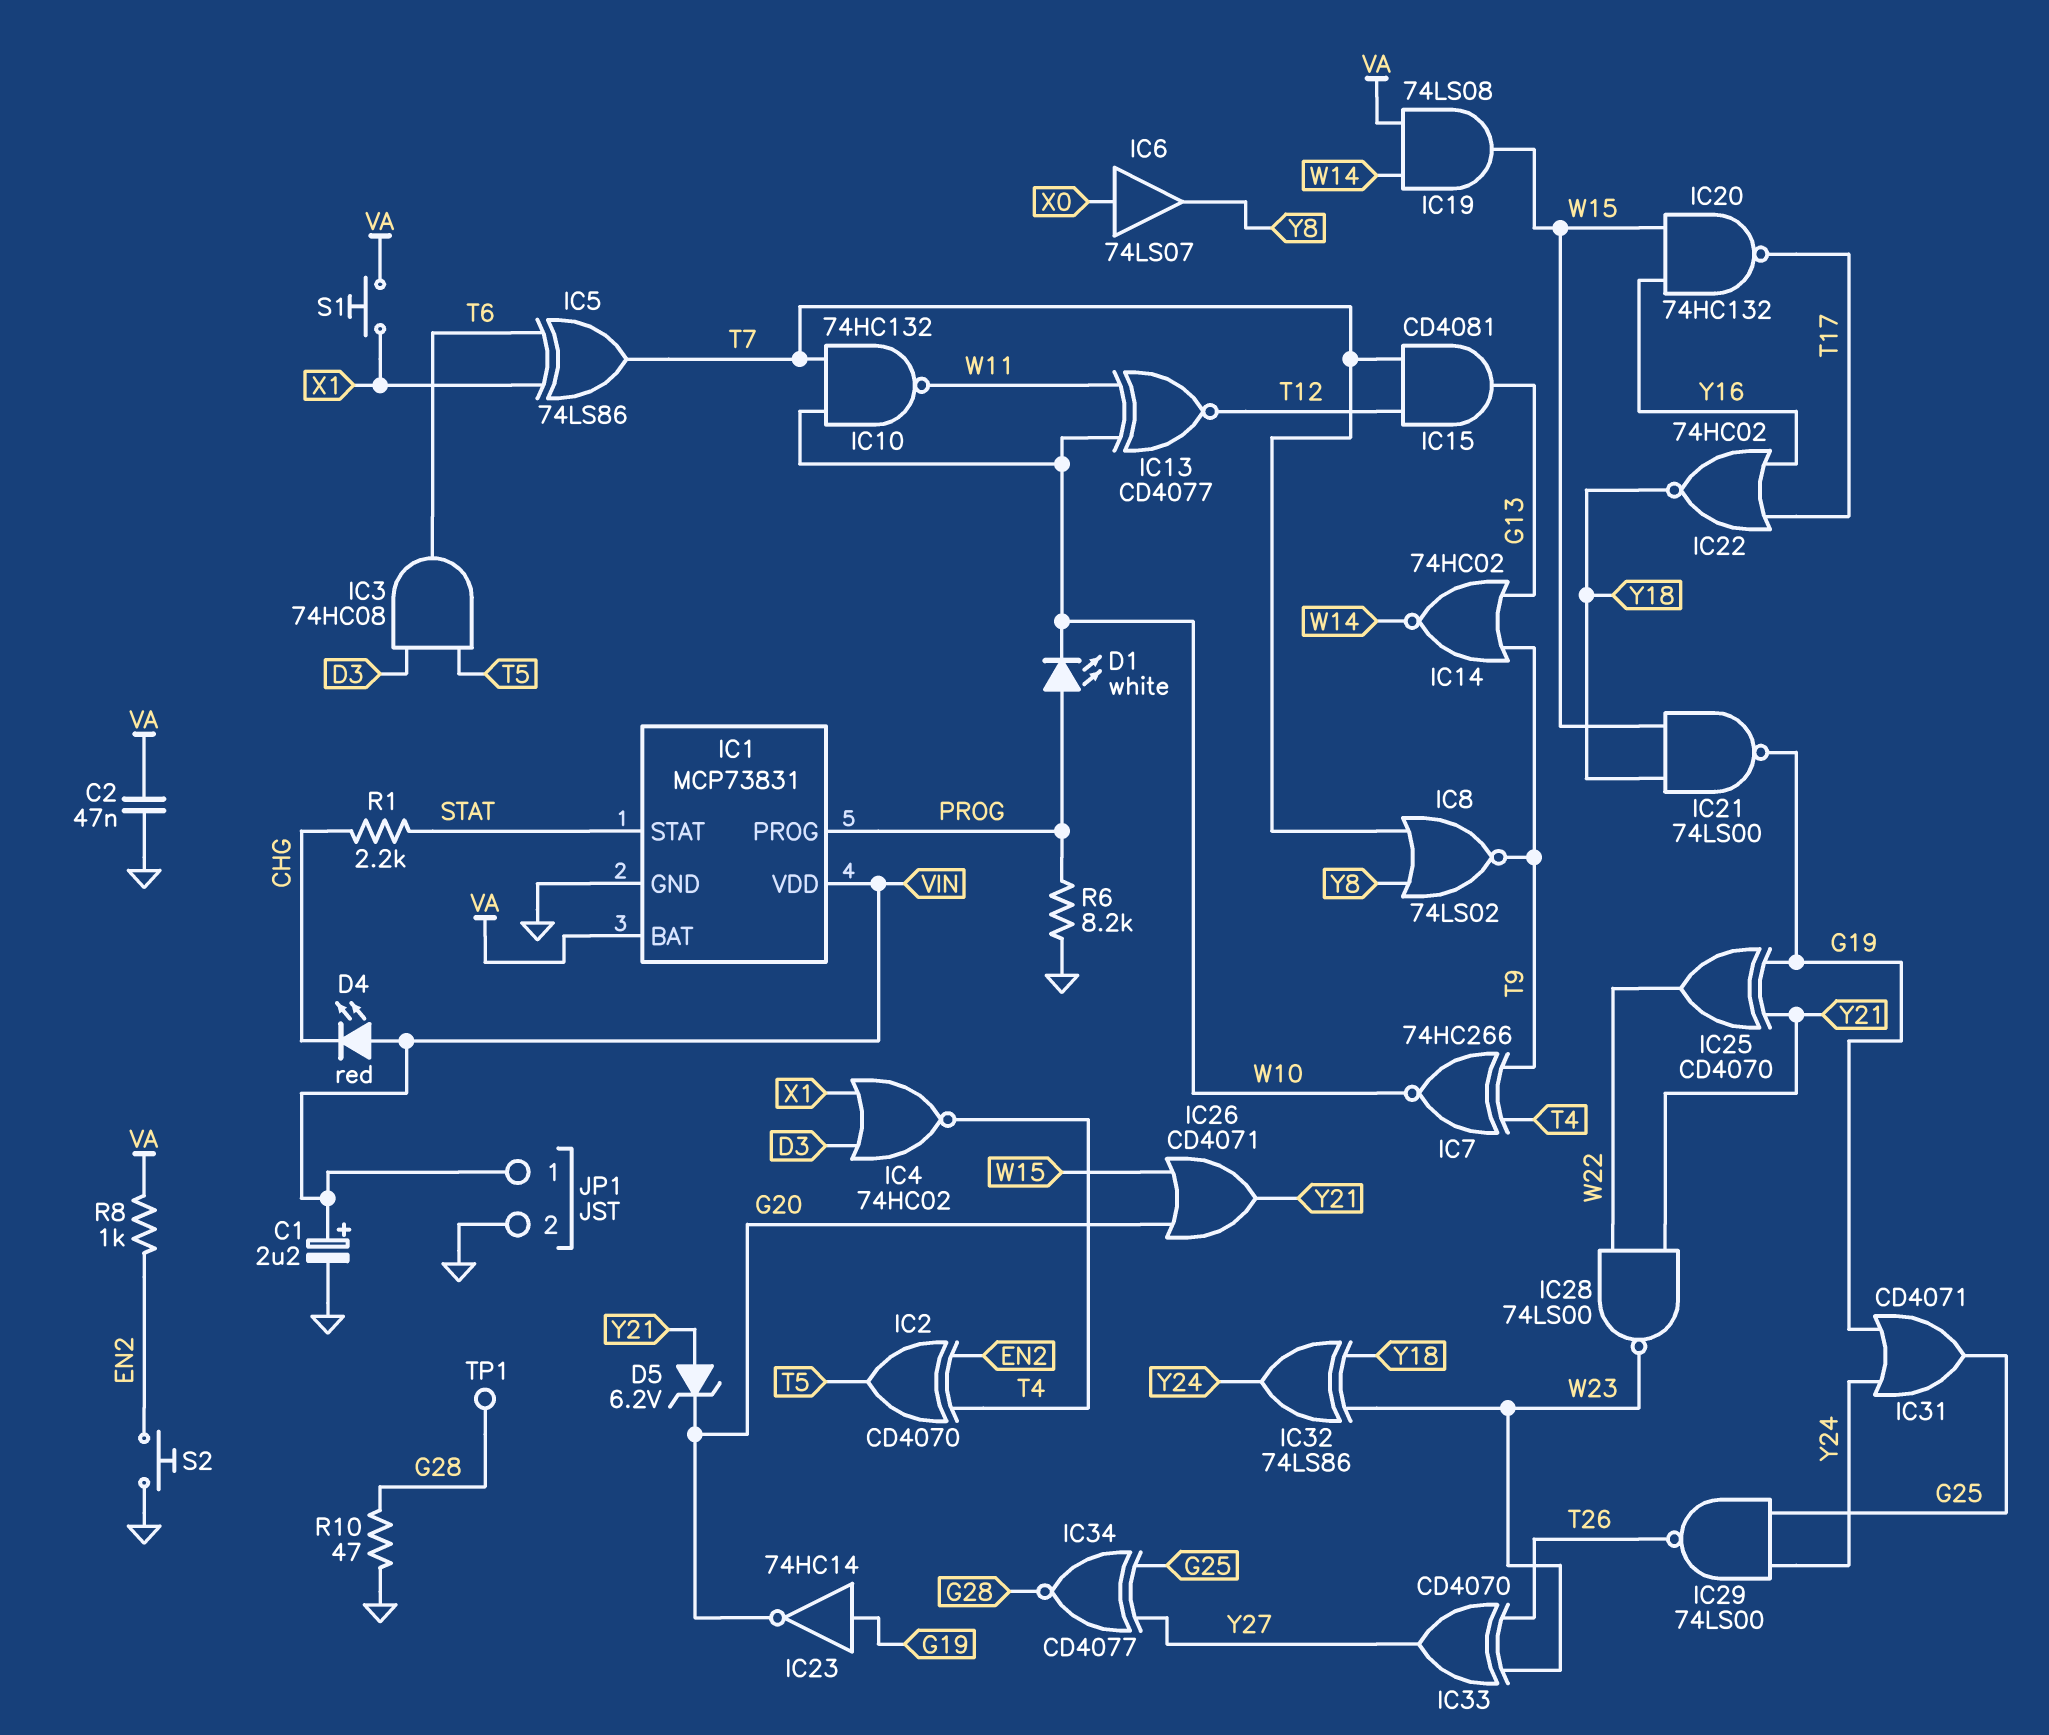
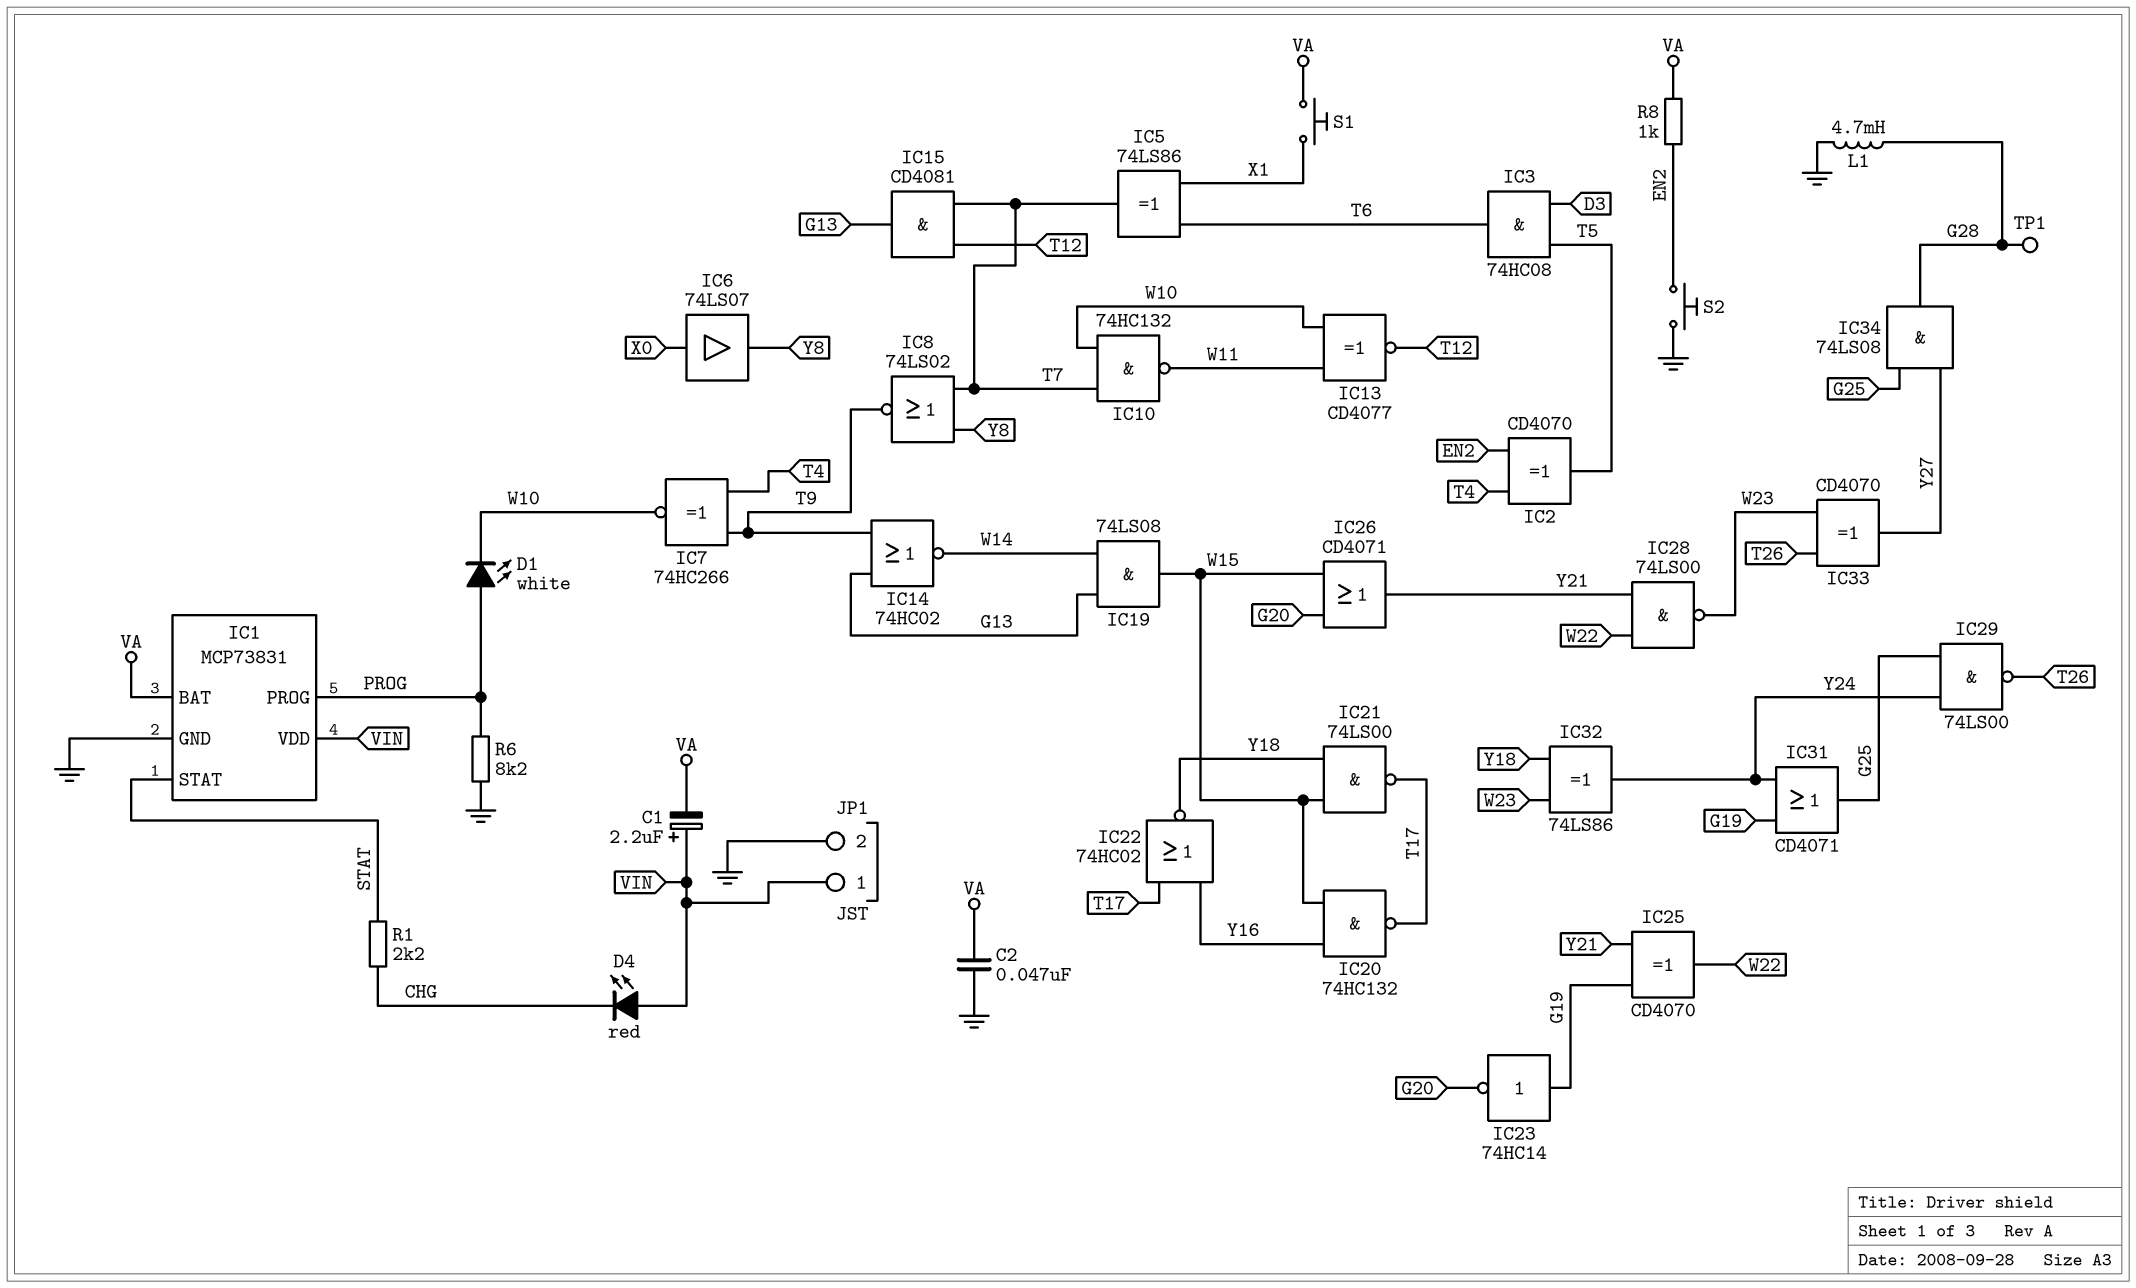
C1: 2.2uF (plus VIN, minus GND) -> 2.2uF (plus VIN, minus VA)
D5: zener 6.2V (A Y21, K G20) -> none
IC4: NOR 74HC02 (in D3, in X1, out T4) -> none
IC19: AND 74LS08 (in VA, in W14, out W15) -> AND 74LS08 (in G13, in W14, out W15)
IC21: NAND 74LS00 (in W15, in Y18, out G19) -> NAND 74LS00 (in W15, in Y18, out T17)
IC34: XNOR CD4077 (in G25, in Y27, out G28) -> AND 74LS08 (in G25, in Y27, out G28)
L1: none -> 4.7mH (G28, GND)
R10: 47 (G28, GND) -> none

